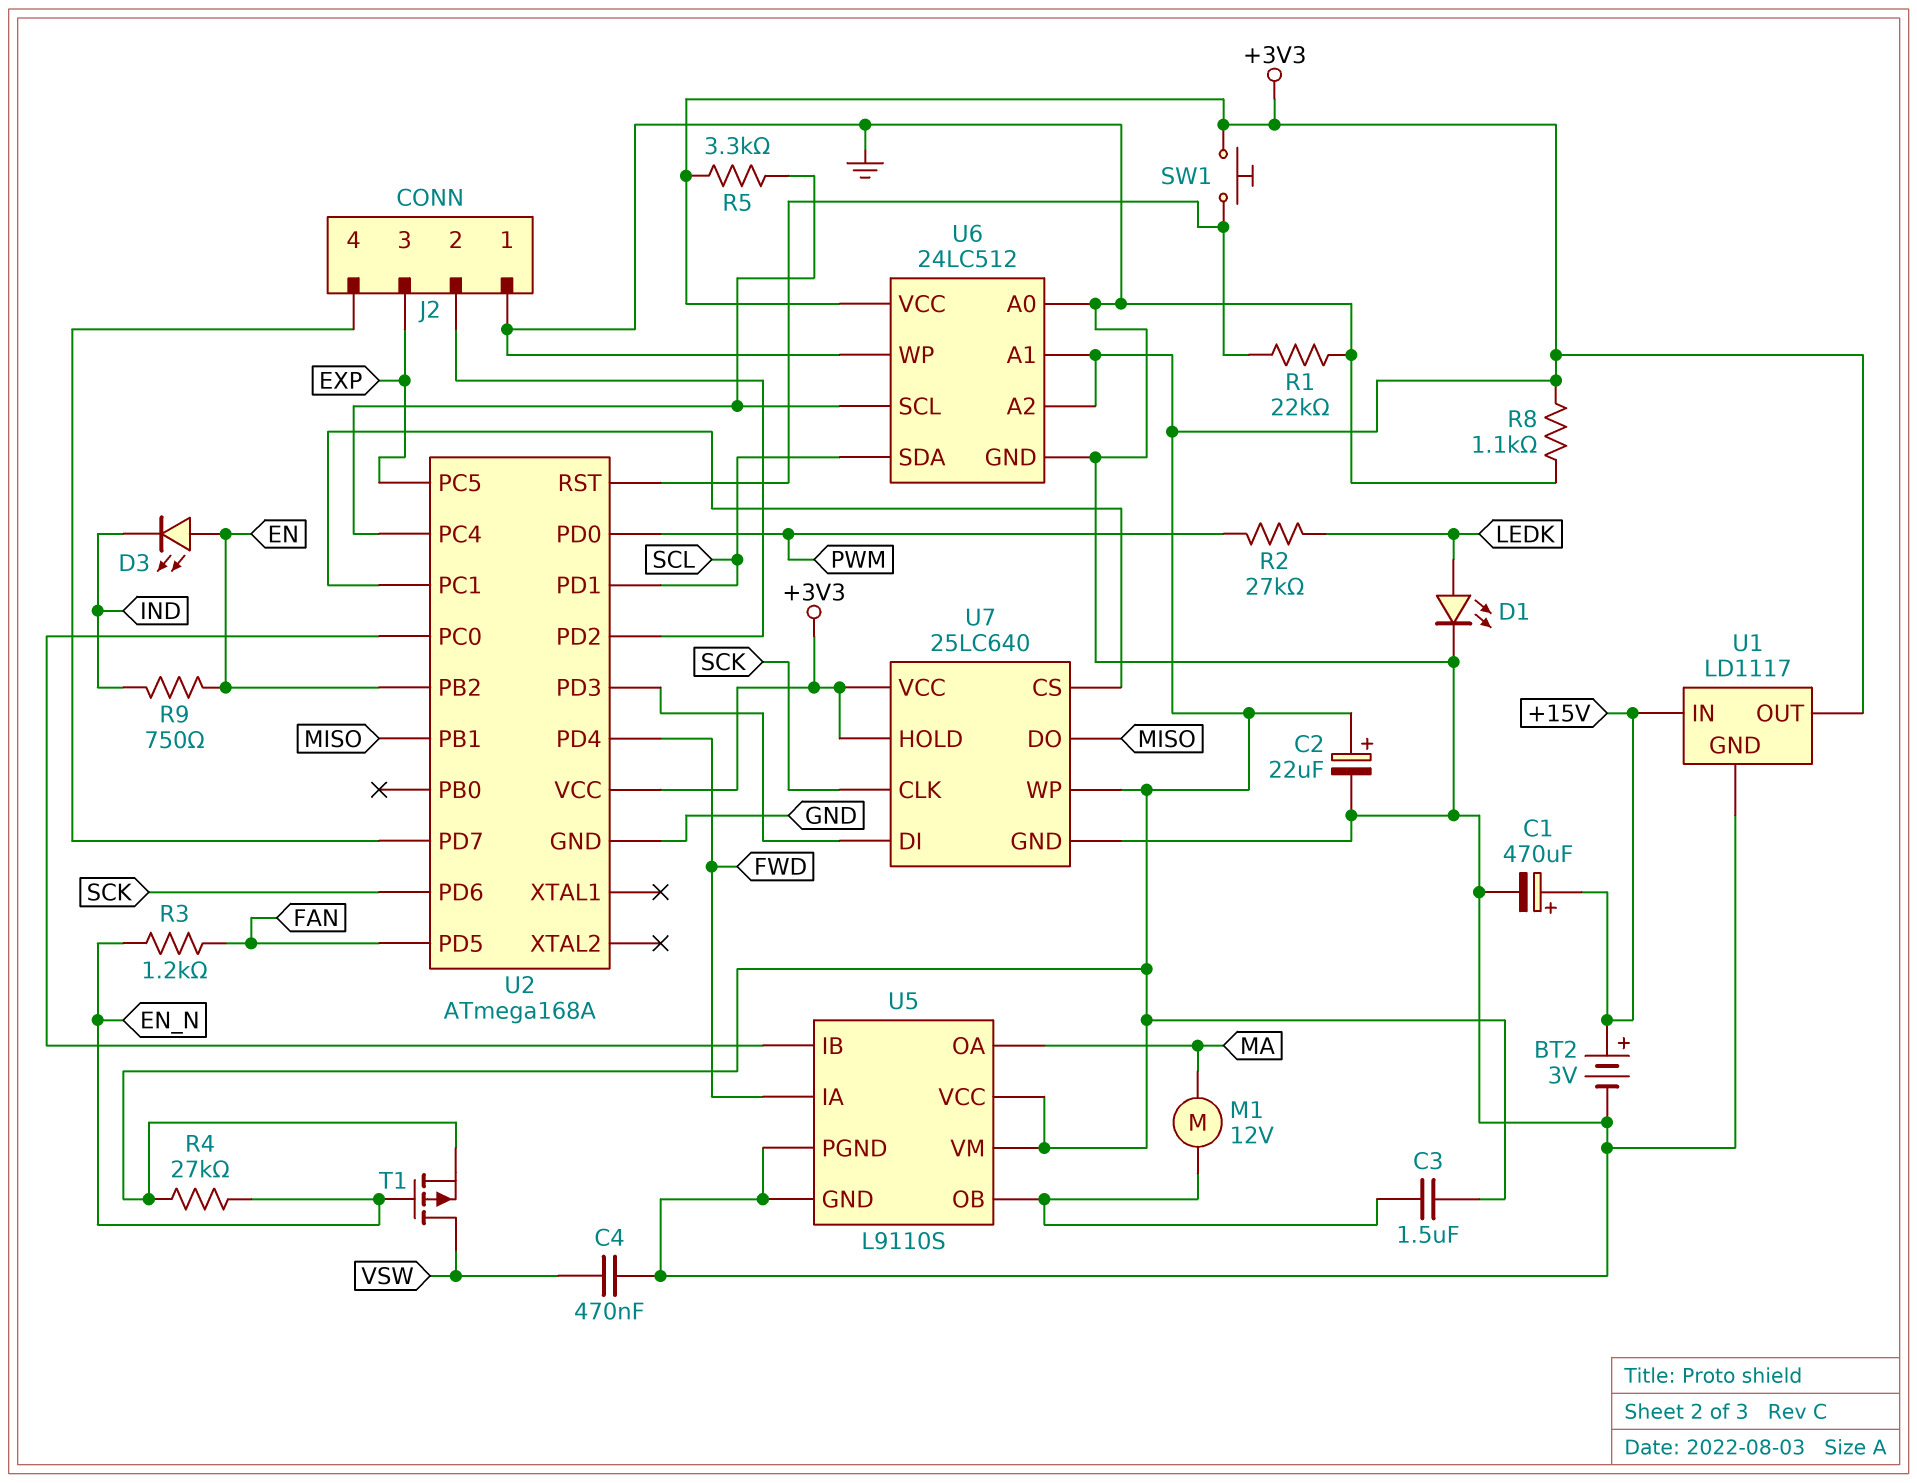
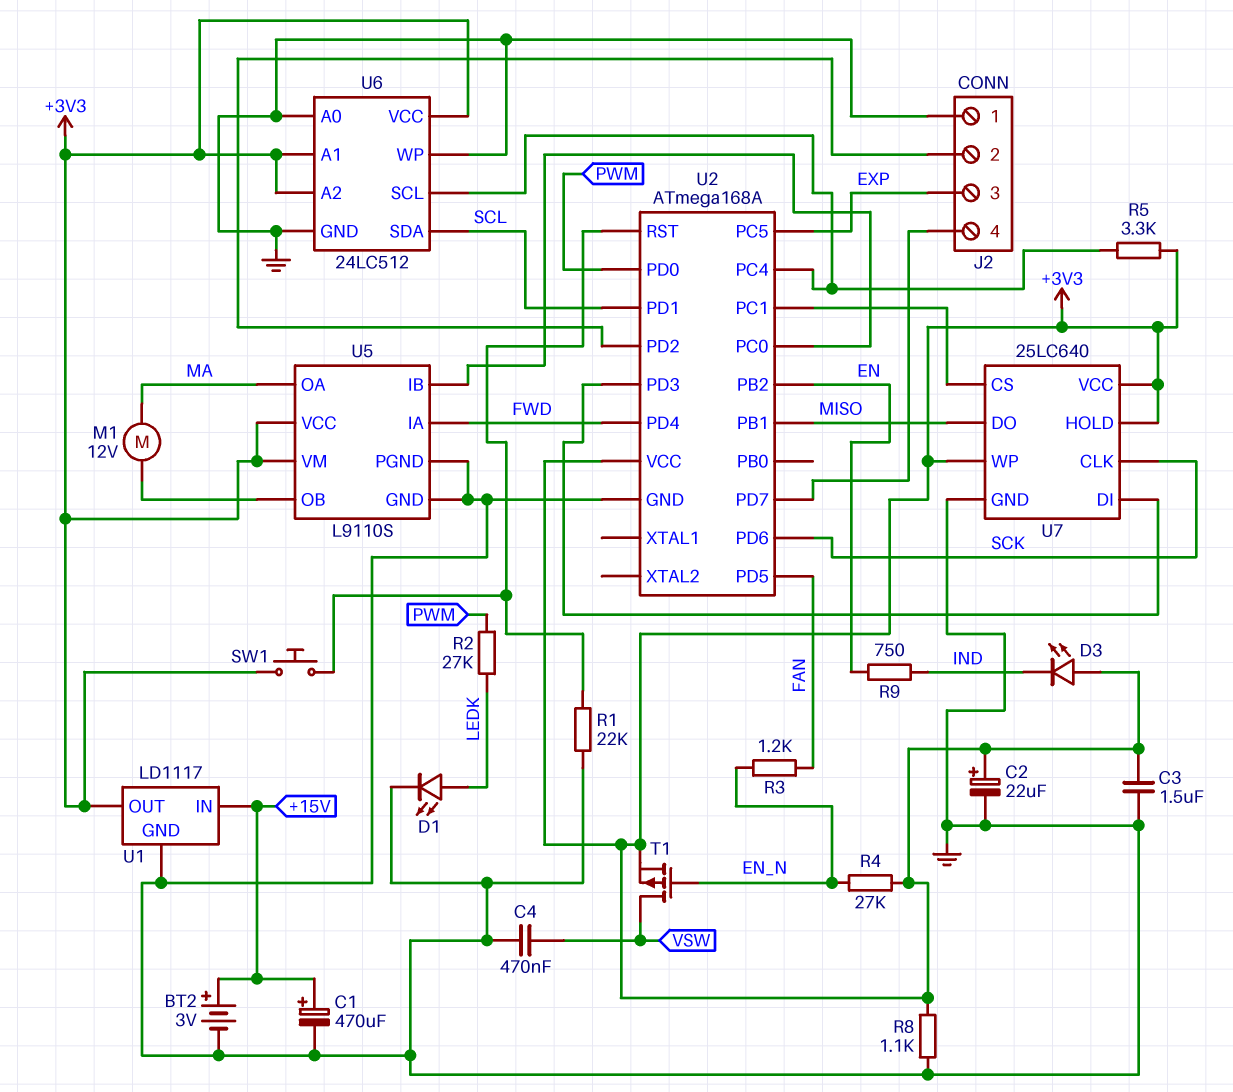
C3: 1.5uF (+3V3, U5/OB) -> 1.5uF (+3V3, GND)
D3: LED (A EN, K IND) -> LED (A +3V3, K IND)

